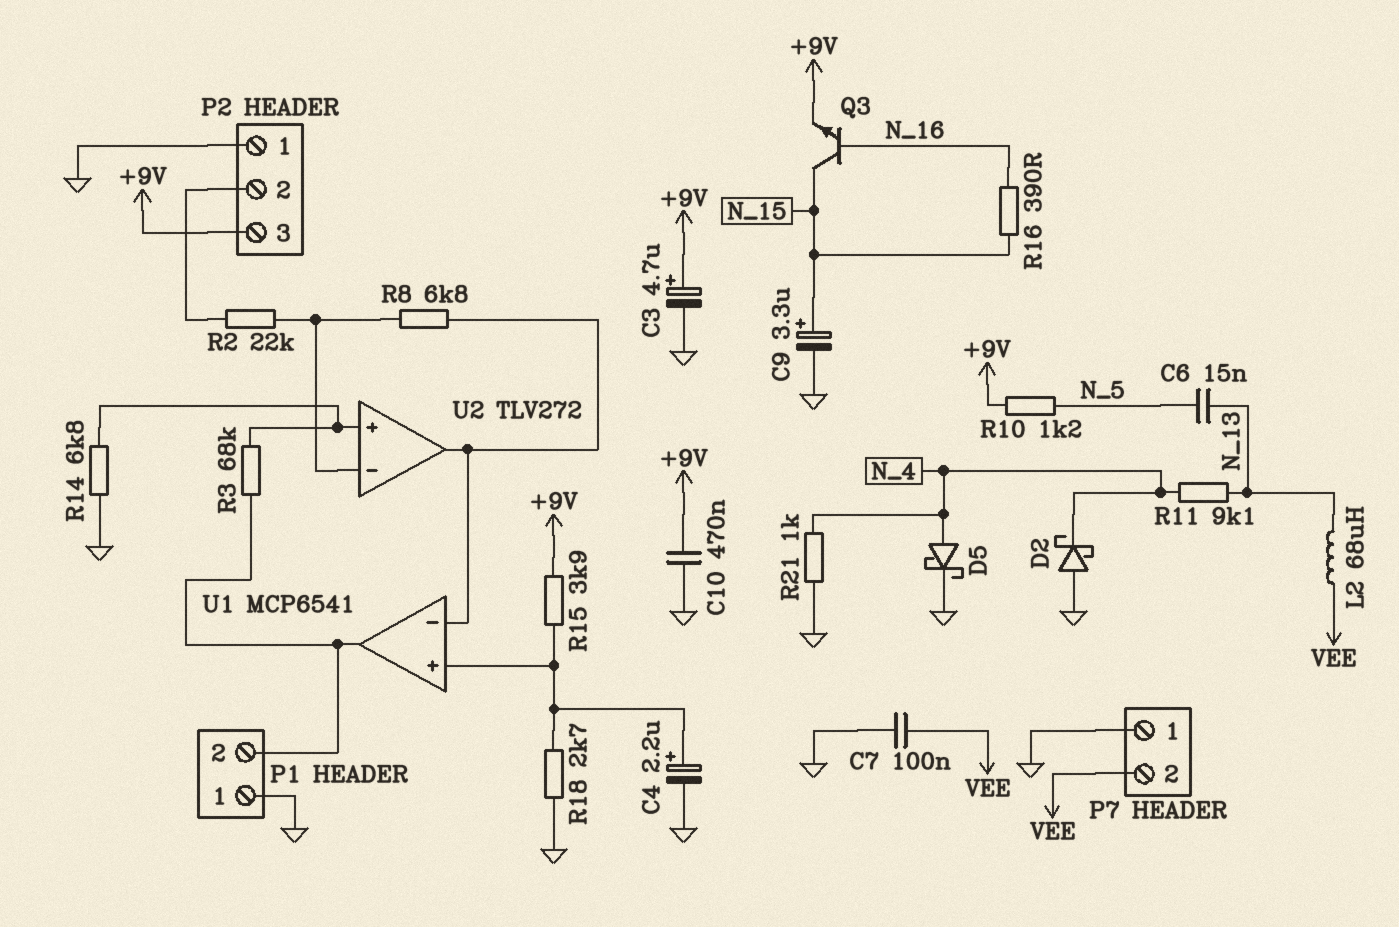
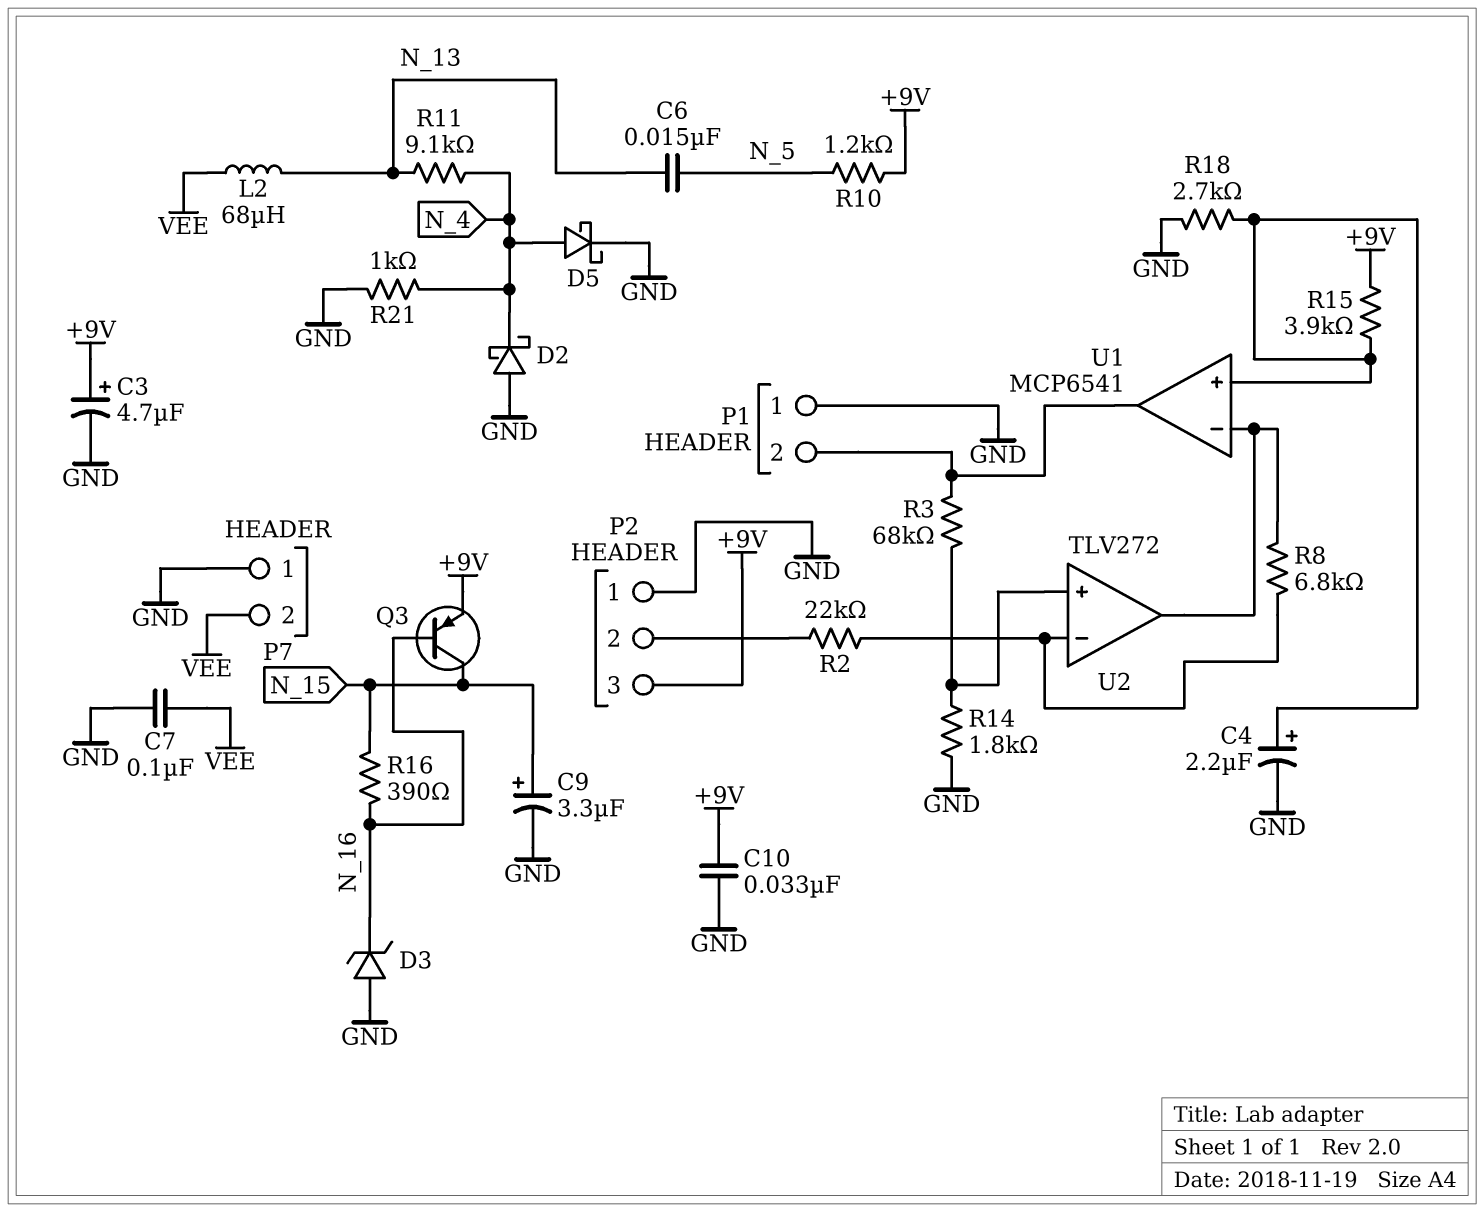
C10: 470nF (+9V, GND) -> 33nF (+9V, GND)
D3: none -> zener (A GND, K N_16)
Q3: NPN (B N_16, C N_15, E +9V) -> PNP (B N_16, C N_15, E +9V)
R14: 6.8k (GND, U2/in+) -> 1.8k (GND, U2/in+)

